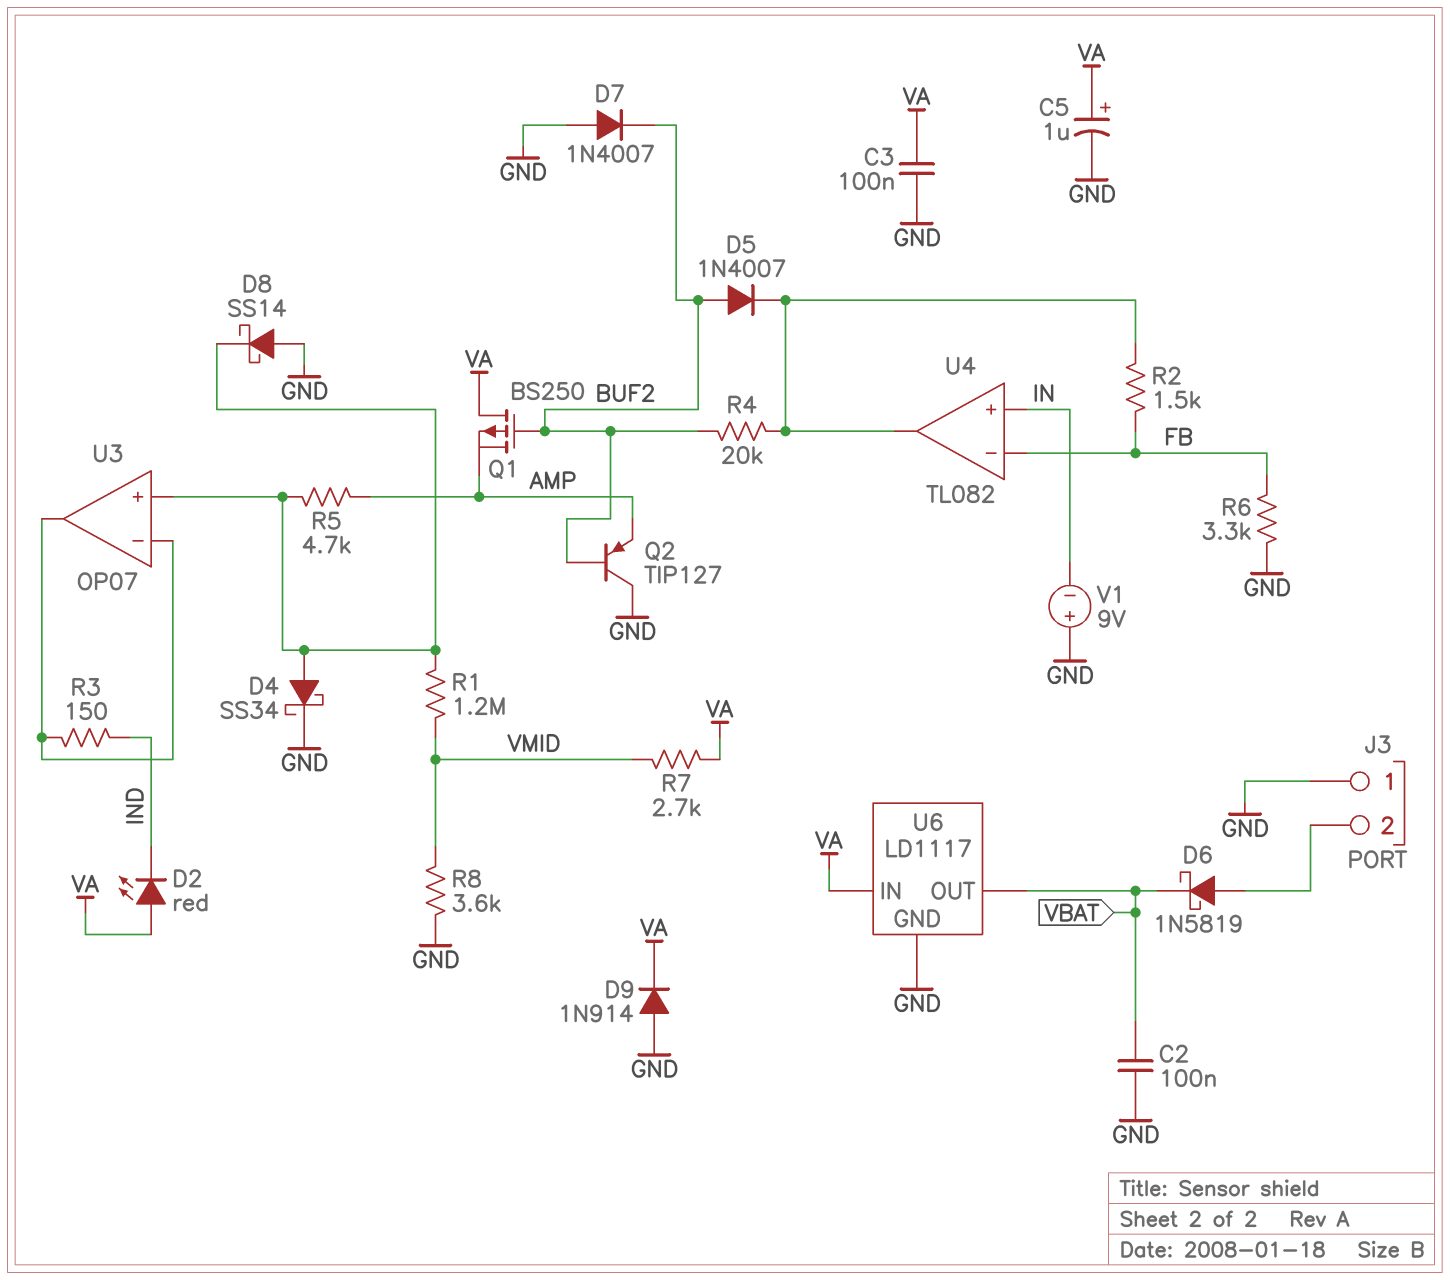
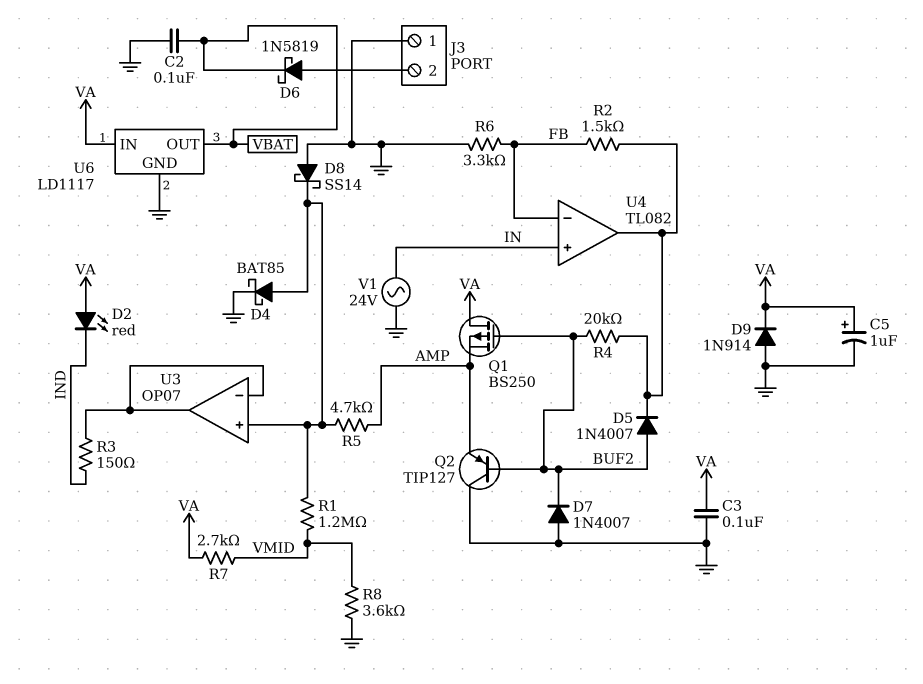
D4: schottky SS34 (A U3/in+, K GND) -> schottky BAT85 (A U3/in+, K GND)
V1: 9V (plus GND, minus IN) -> AC 24V (GND, IN)

